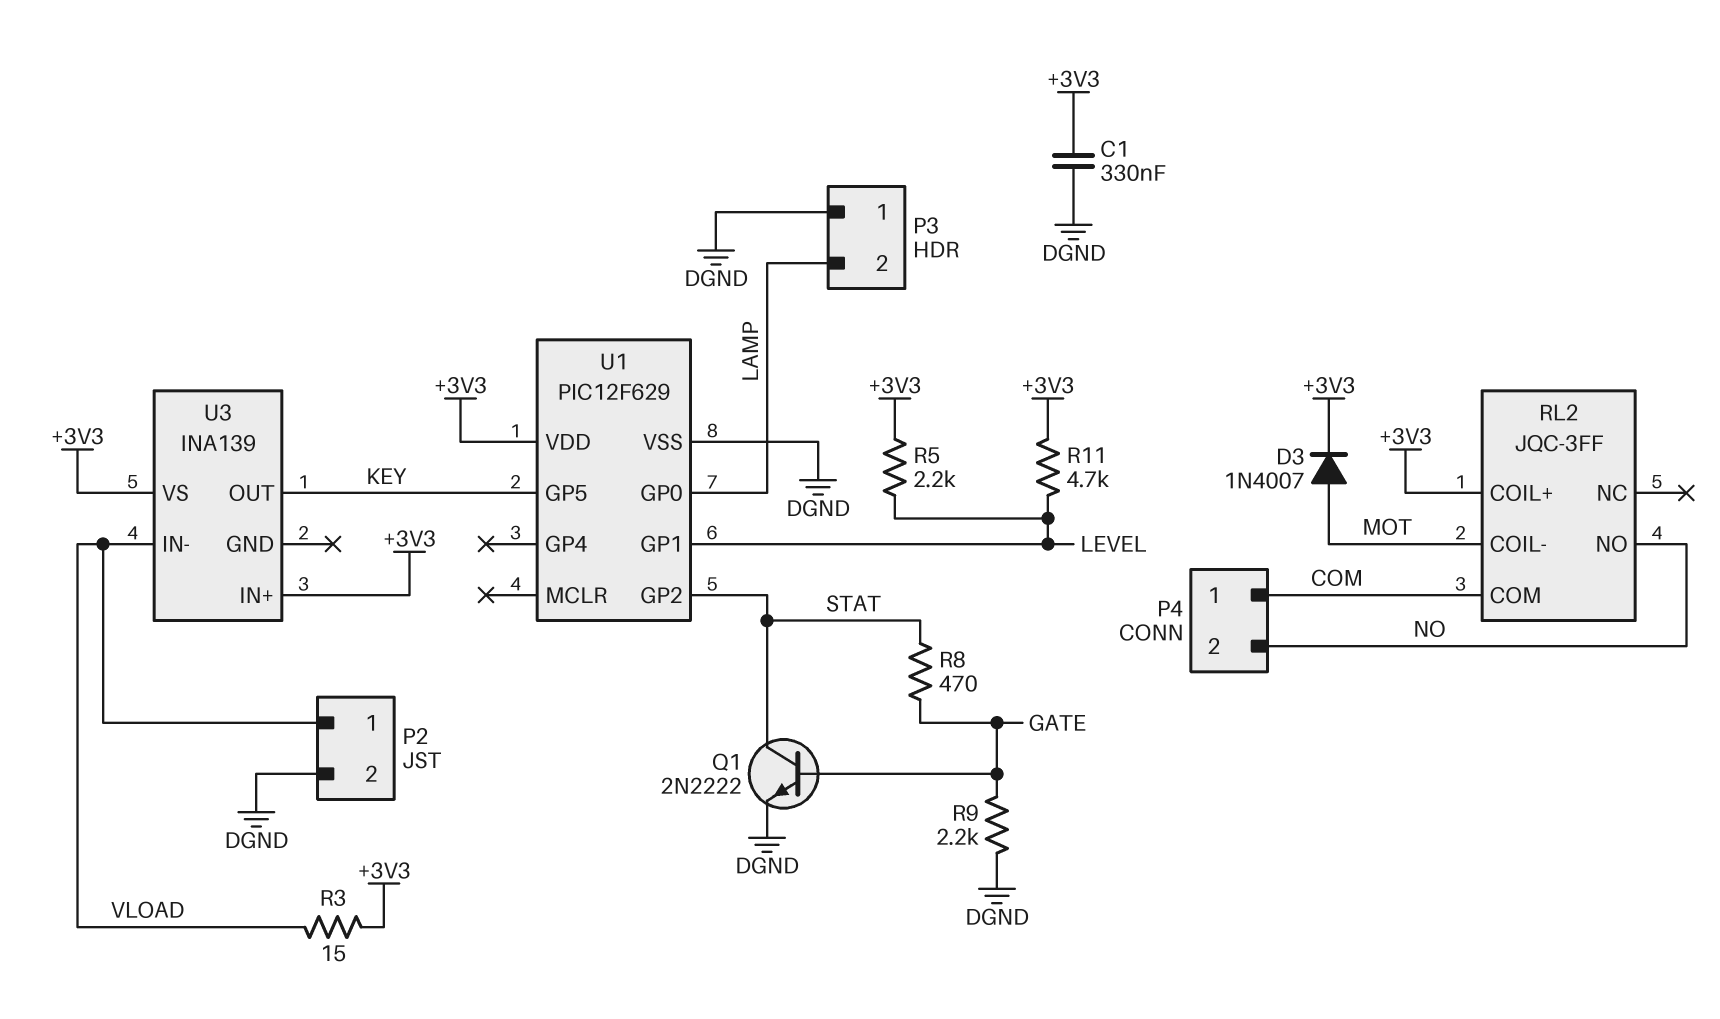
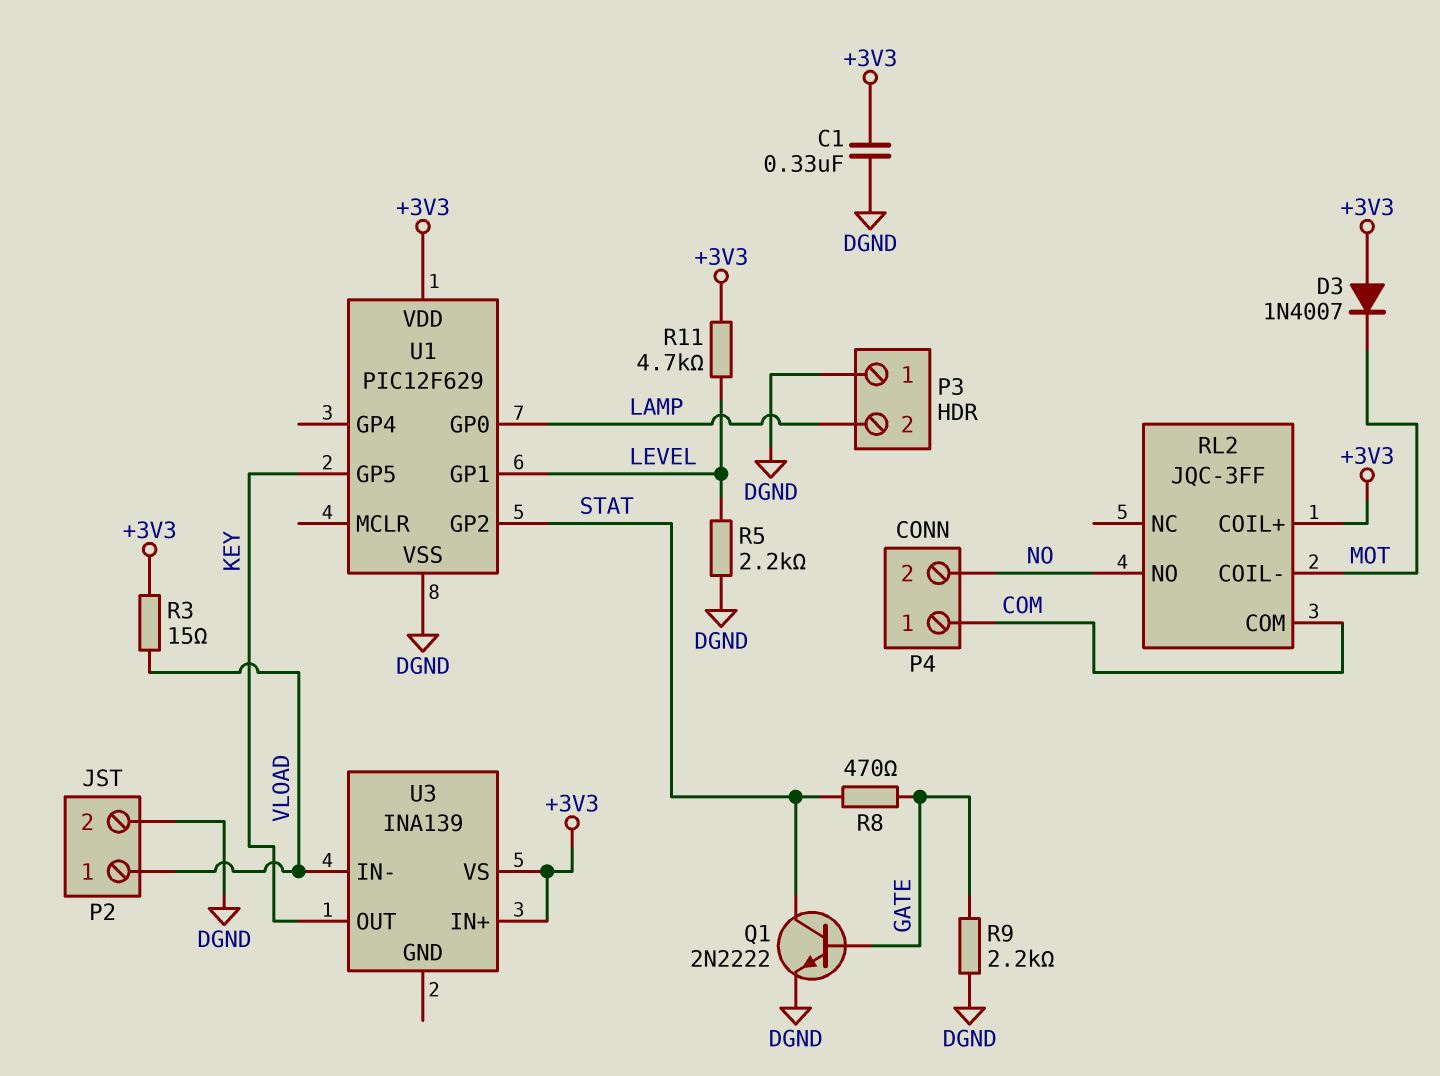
D3: diode 1N4007 (A MOT, K +3V3) -> diode 1N4007 (A +3V3, K MOT)
R5: 2.2k (+3V3, LEVEL) -> 2.2k (DGND, LEVEL)

